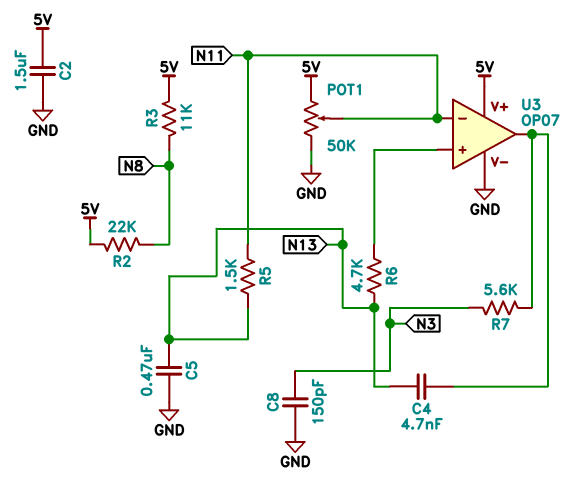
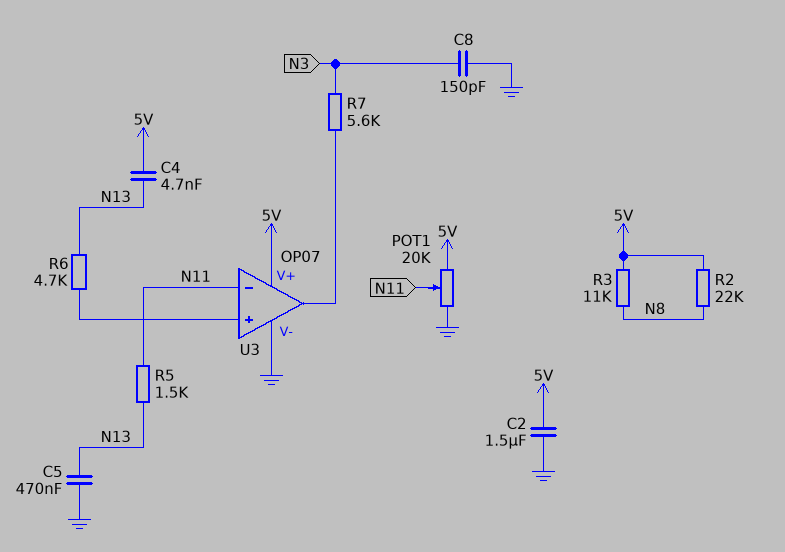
C4: 4.7nF (N13, U3/out) -> 4.7nF (5V, N13)
POT1: 50k (5V, GND, wiper N11) -> 20k (5V, GND, wiper N11)

